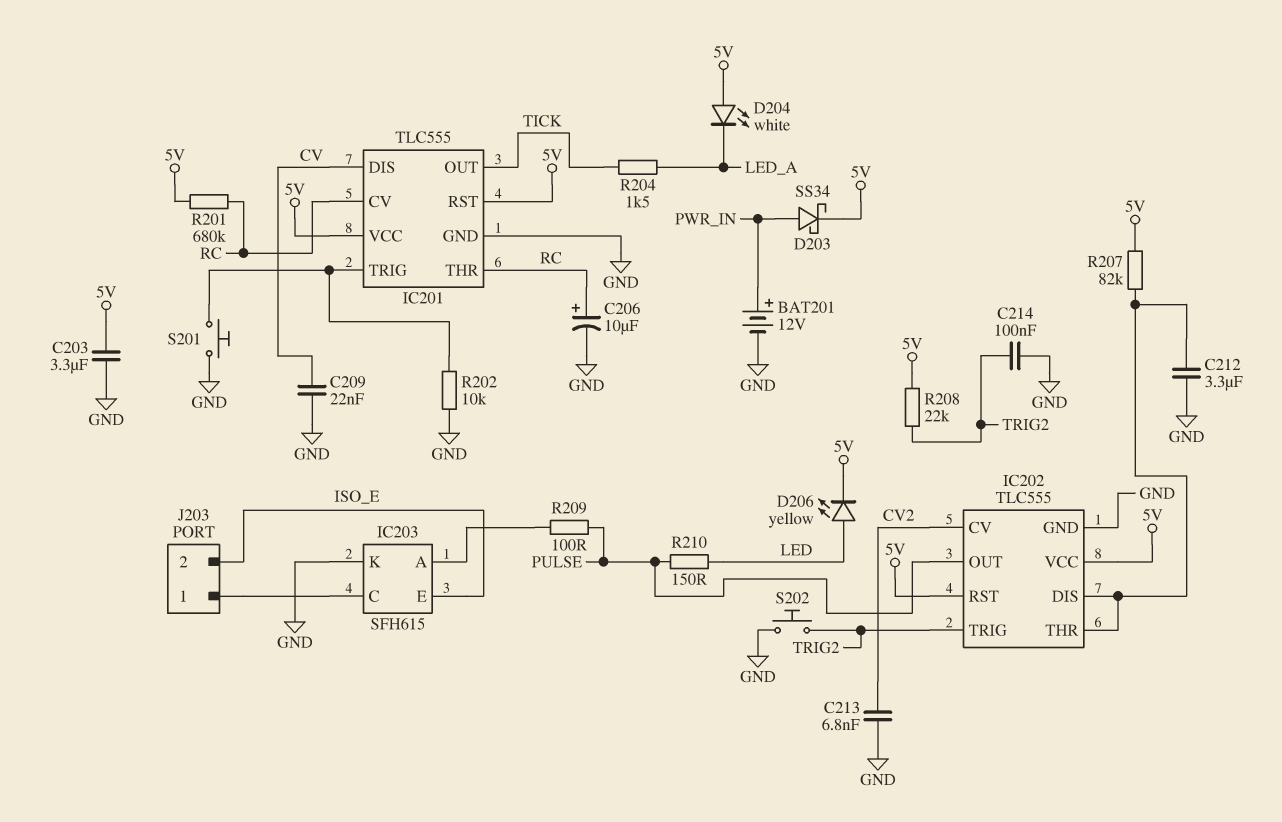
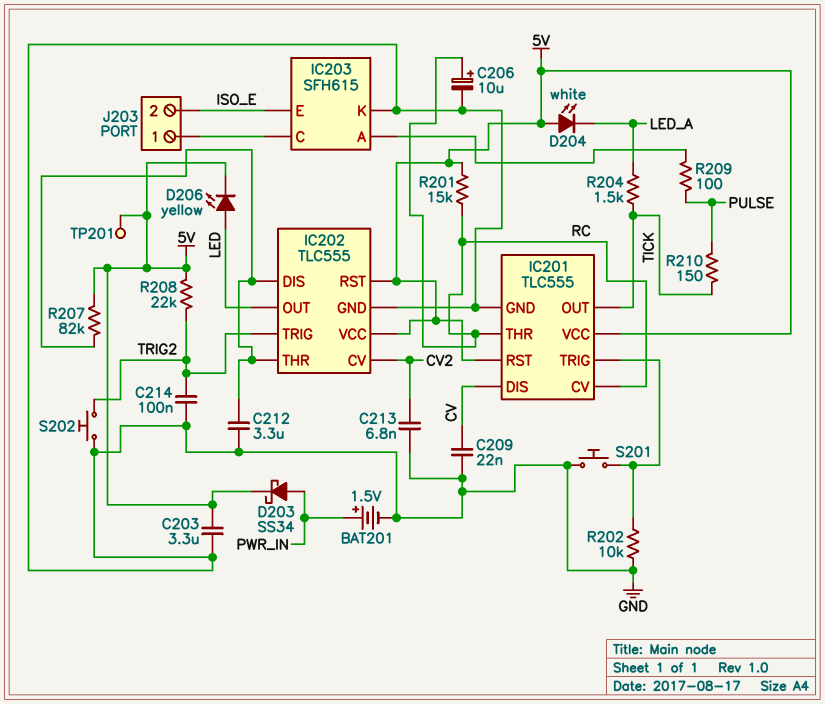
BAT201: 12V (plus PWR_IN, minus GND) -> 1.5V (plus PWR_IN, minus GND)
IC202 pin OUT: PULSE -> LED
R201: 680k (5V, RC) -> 15k (5V, RC)
R210: 150 (LED, PULSE) -> 150 (PULSE, TICK)
TP201: none -> test point (5V)

